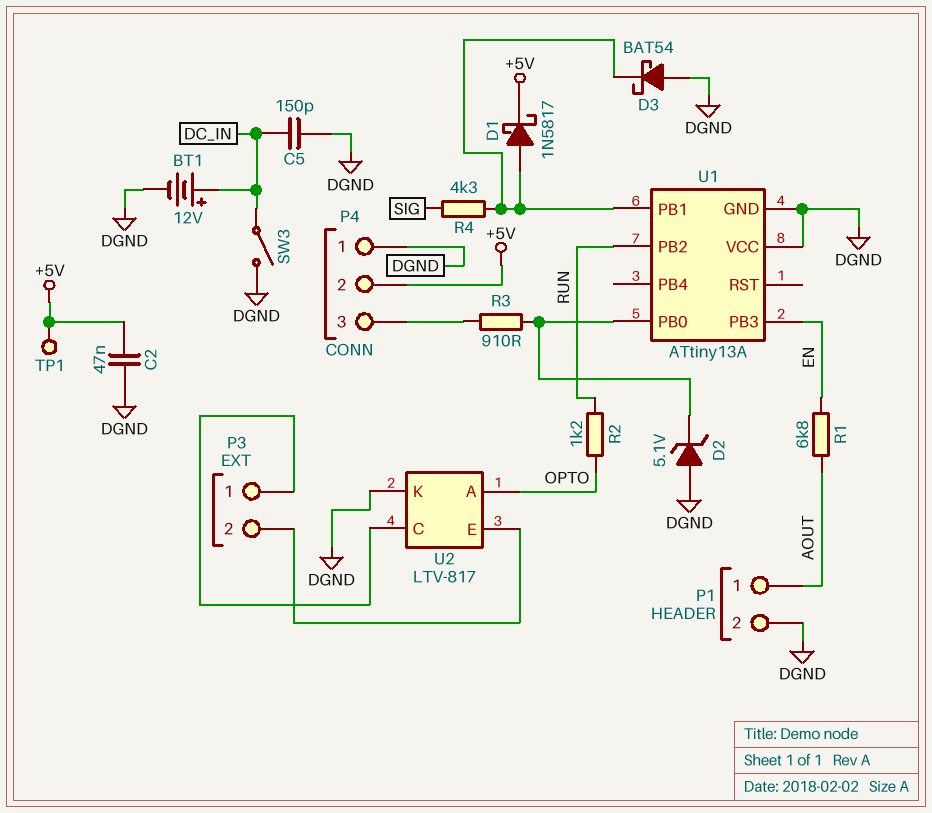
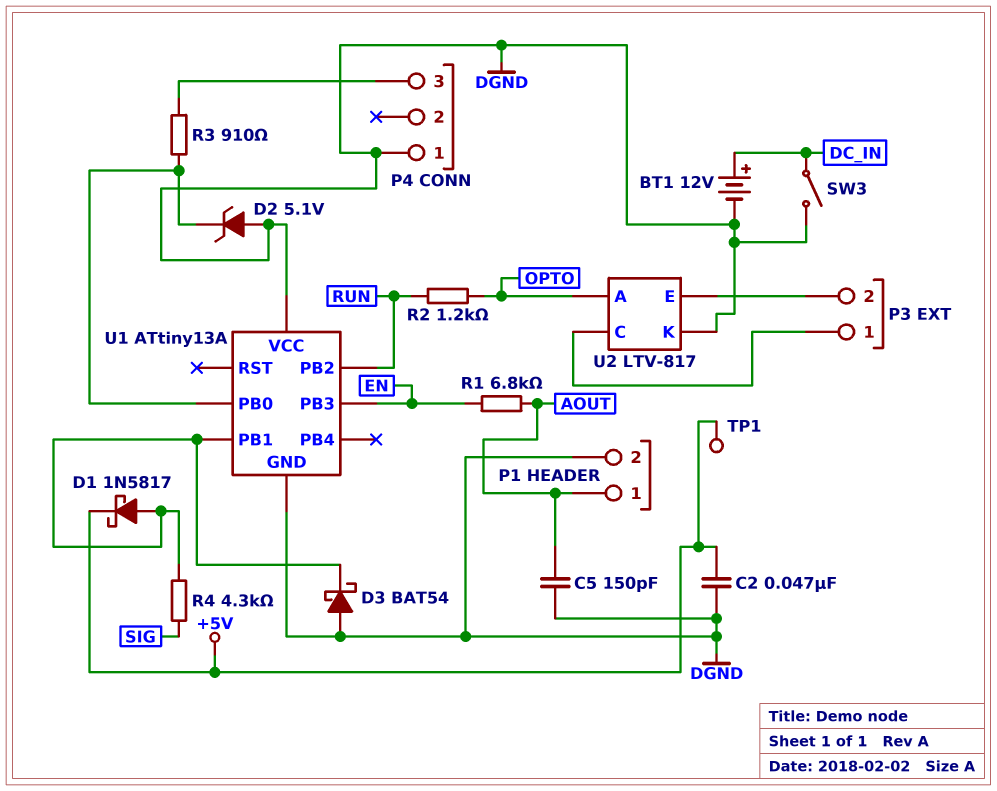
C5: 150pF (DC_IN, DGND) -> 150pF (AOUT, DGND)
P4 pin 2: +5V -> none

